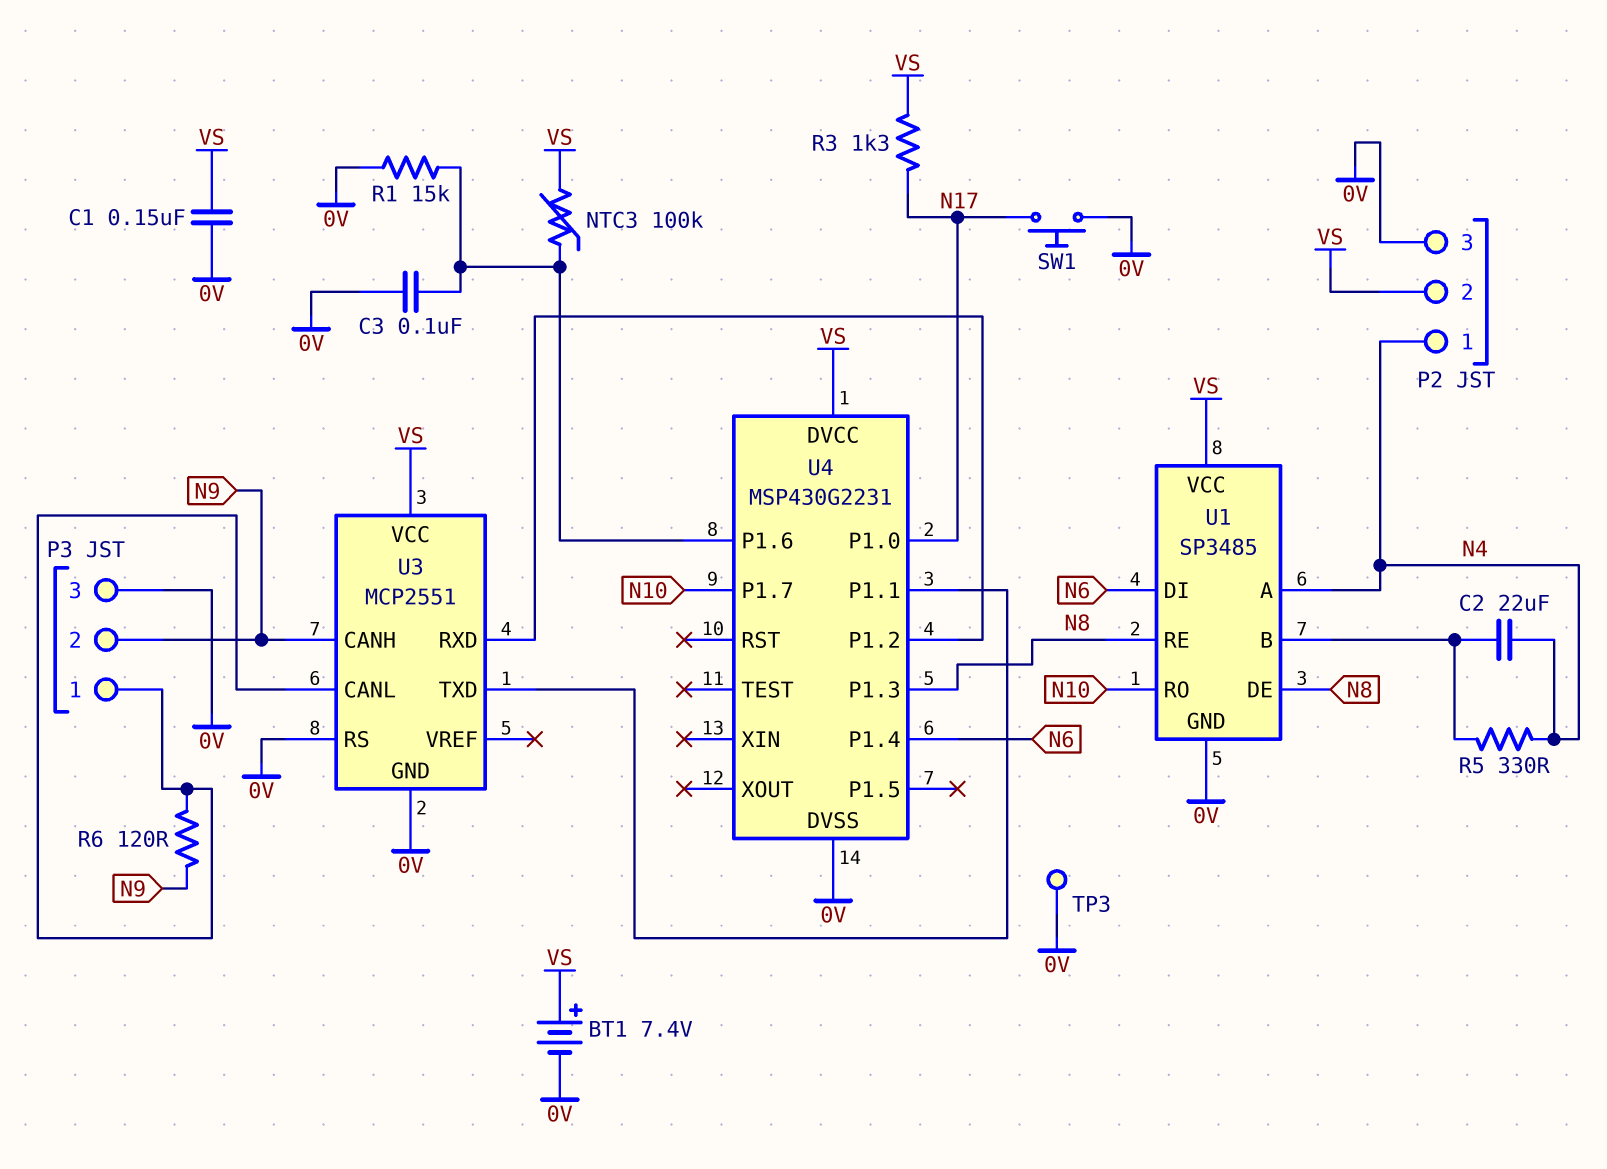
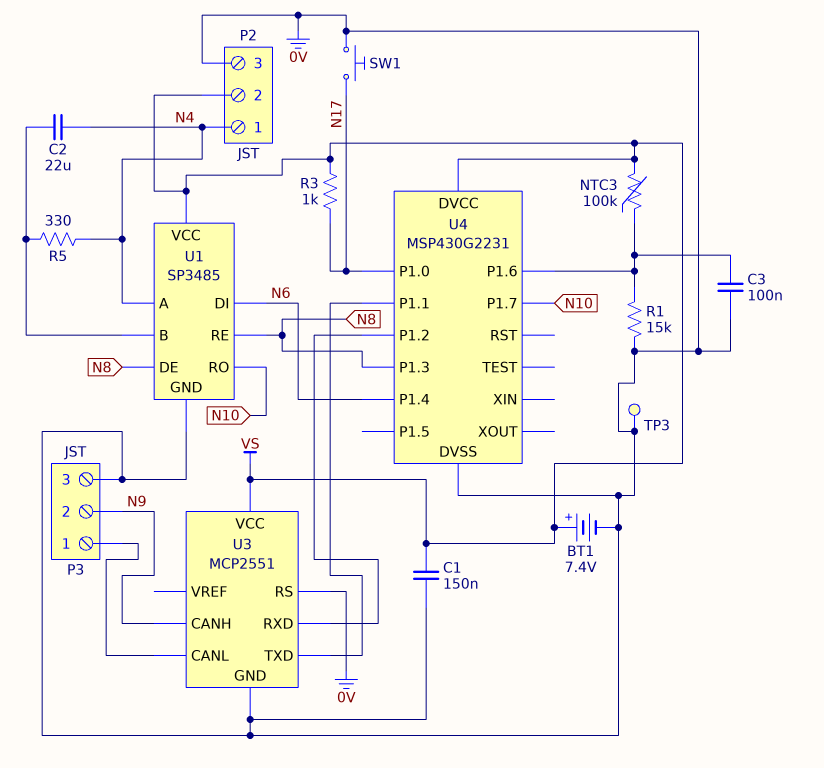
R3: 1.3k (N17, VS) -> 1k (N17, VS)
R6: 120 (N9, P3/1) -> none

